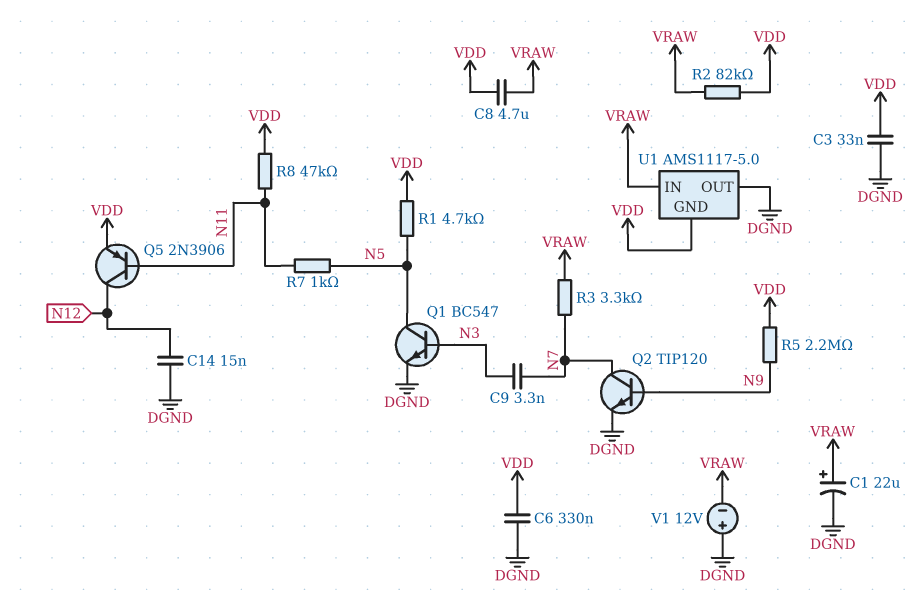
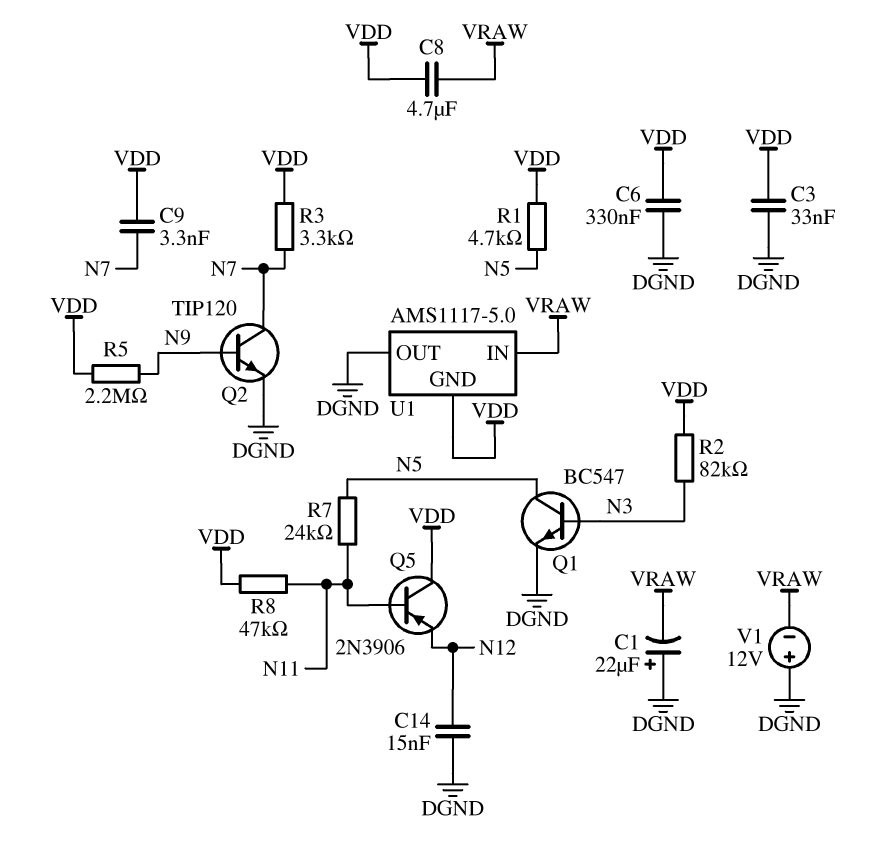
C1: 22uF (plus VRAW, minus DGND) -> 22uF (plus DGND, minus VRAW)
C9: 3.3nF (N3, N7) -> 3.3nF (N7, VDD)
Q5: PNP 2N3906 (B N11, C N12, E VDD) -> PNP 2N3906 (B N11, C VDD, E N12)
R2: 82k (VDD, VRAW) -> 82k (N3, VDD)
R3: 3.3k (N7, VRAW) -> 3.3k (N7, VDD)
R7: 1k (N5, N11) -> 24k (N5, N11)

